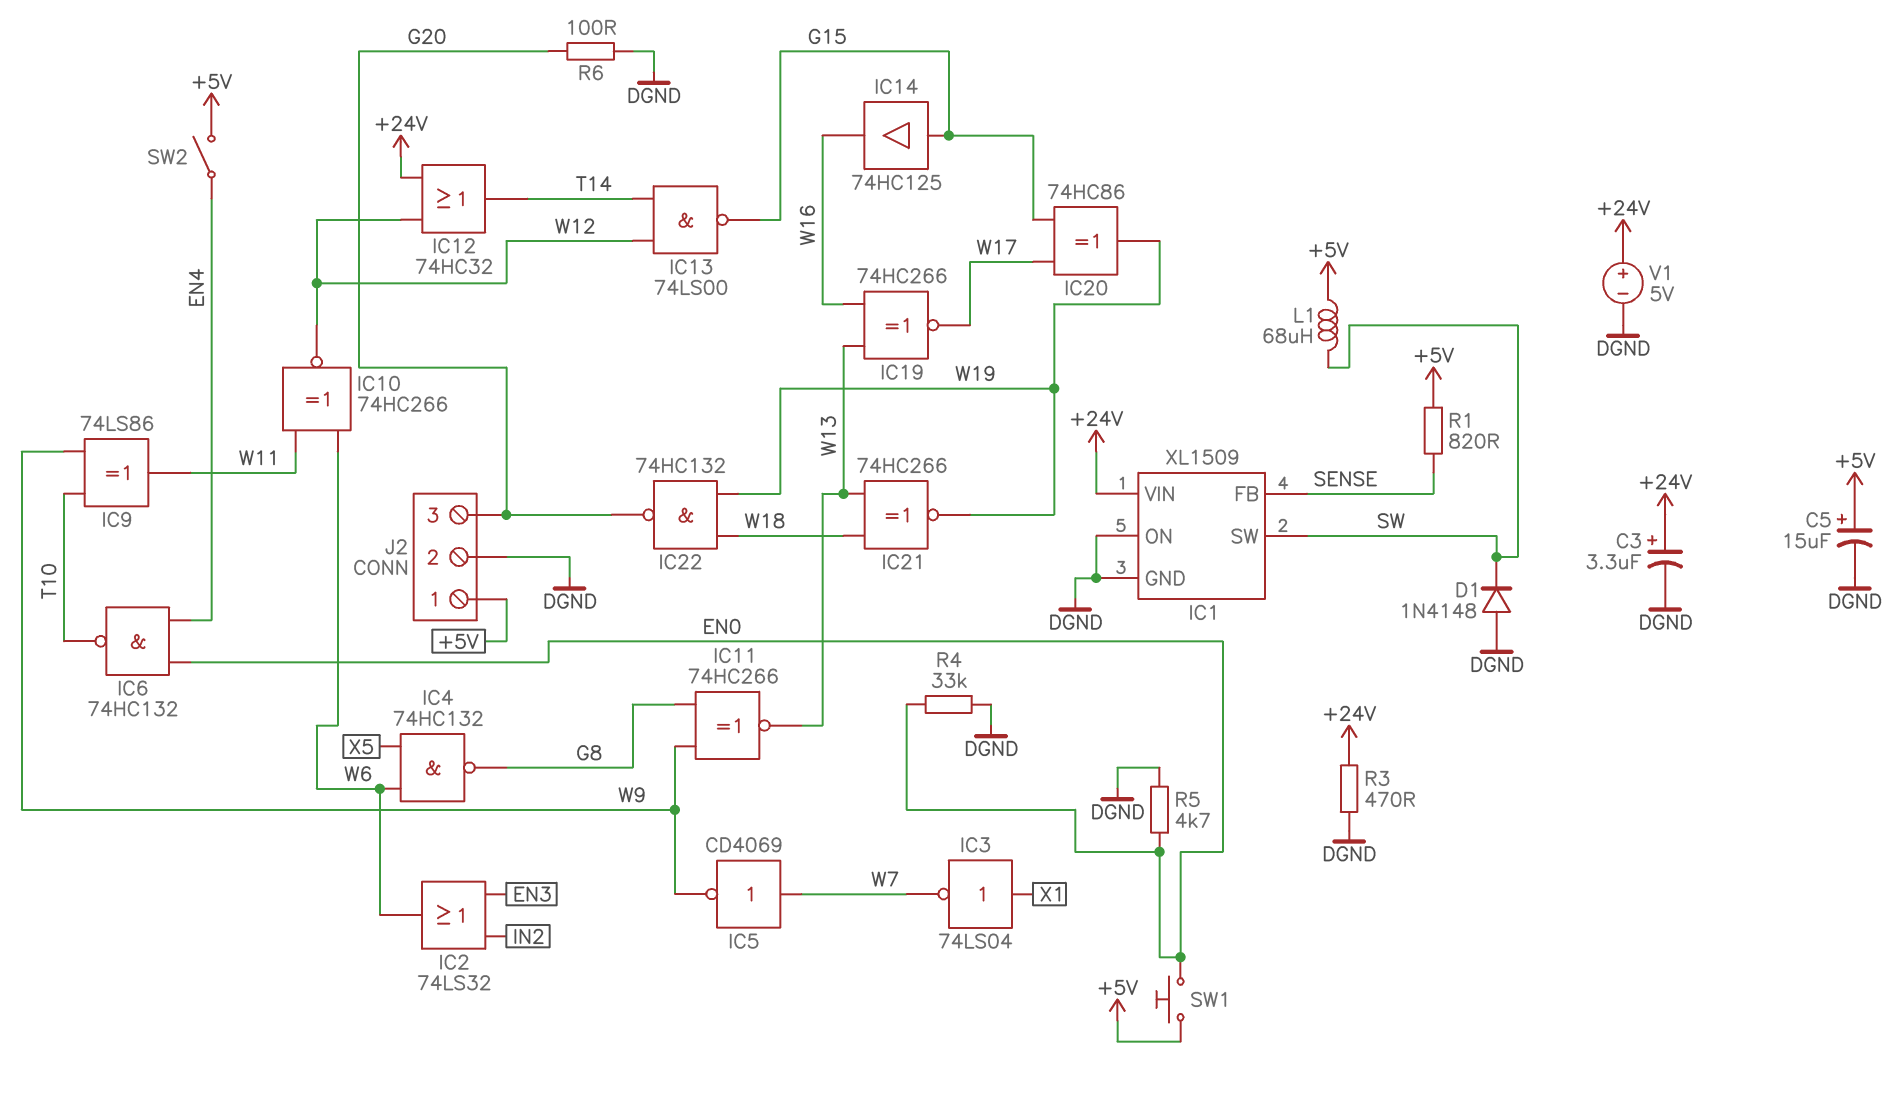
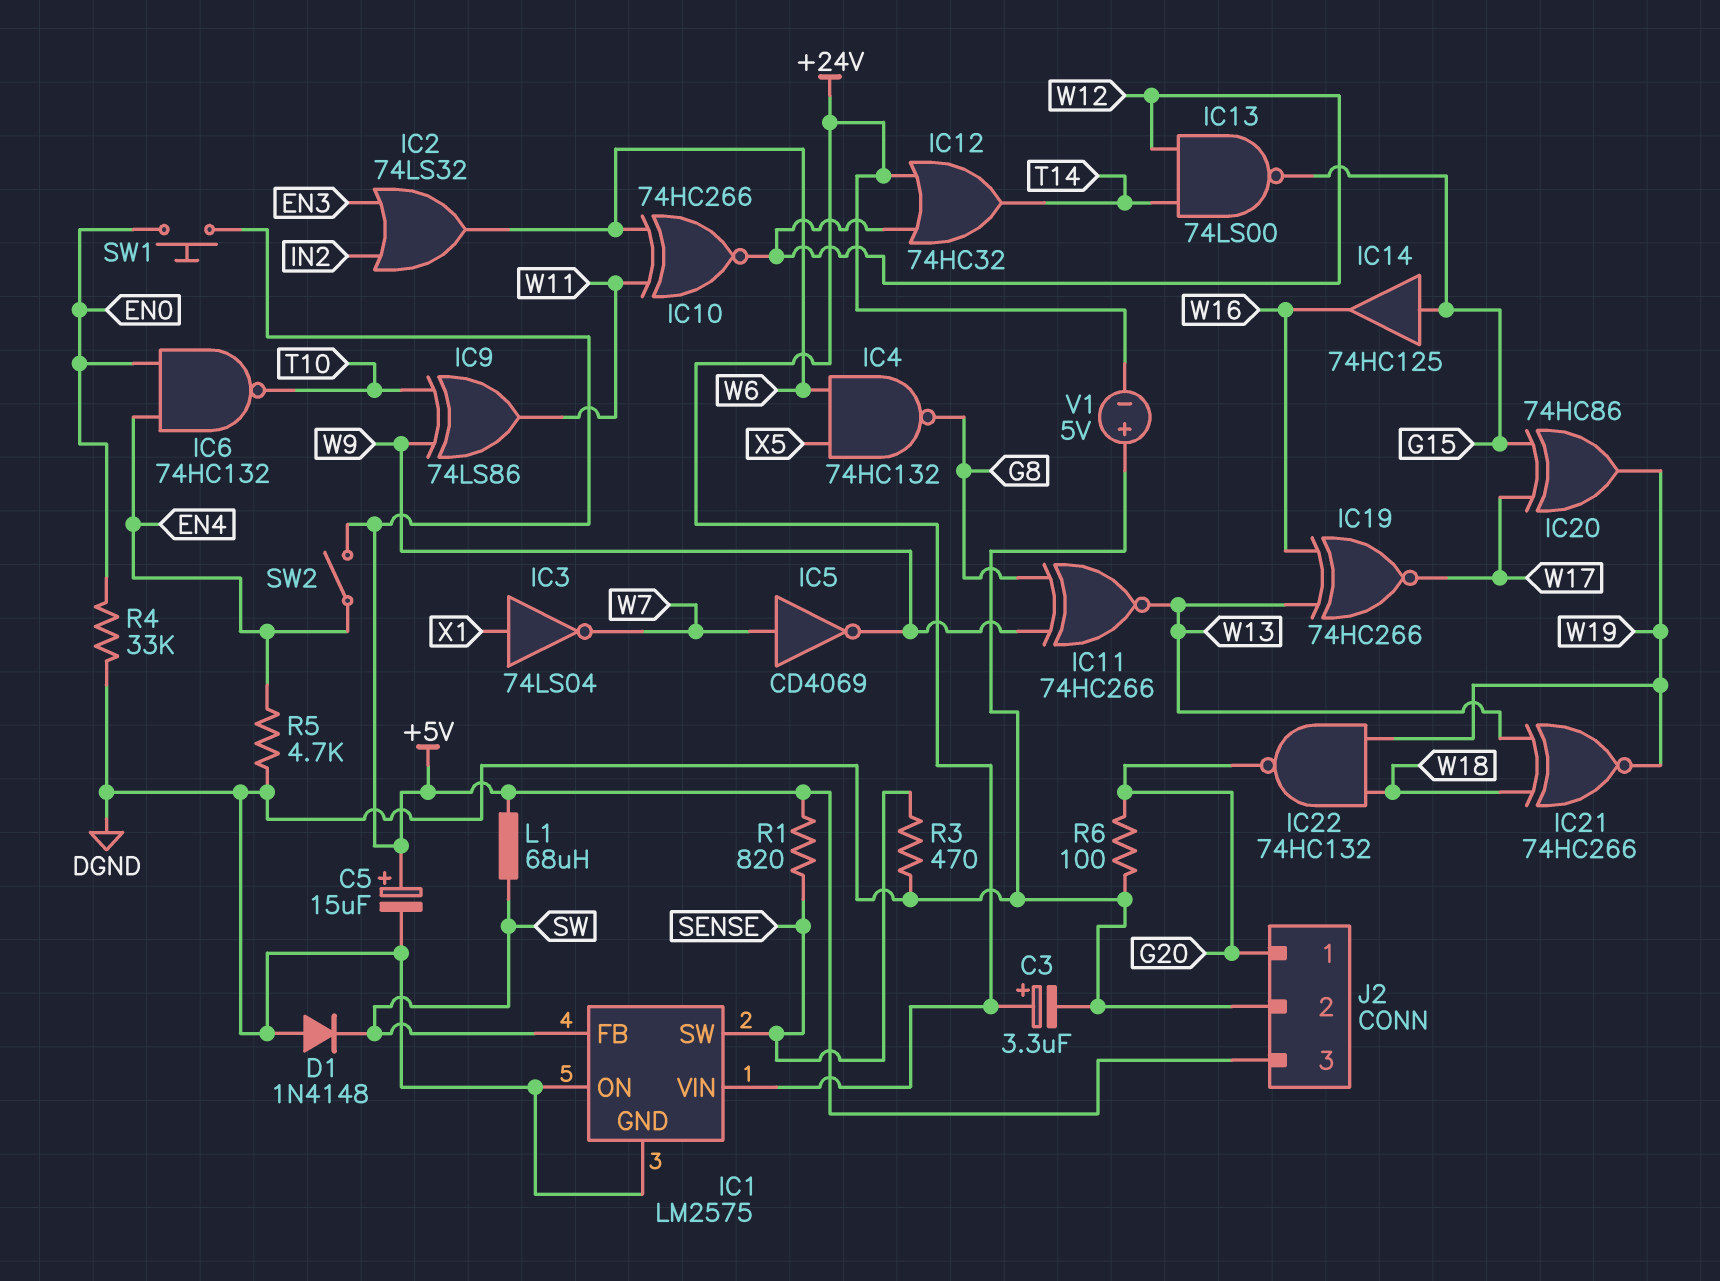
IC1: XL1509 -> LM2575
IC1 pin FB: SENSE -> SW
IC1 pin SW: SW -> SENSE
J2 pin 1: +5V -> G20
J2 pin 3: G20 -> +5V
R3: 470 (+24V, DGND) -> 470 (DGND, SENSE)
R5: 4.7k (DGND, EN0) -> 4.7k (DGND, EN4)
V1: 5V (plus +24V, minus DGND) -> 5V (plus DGND, minus +24V)

